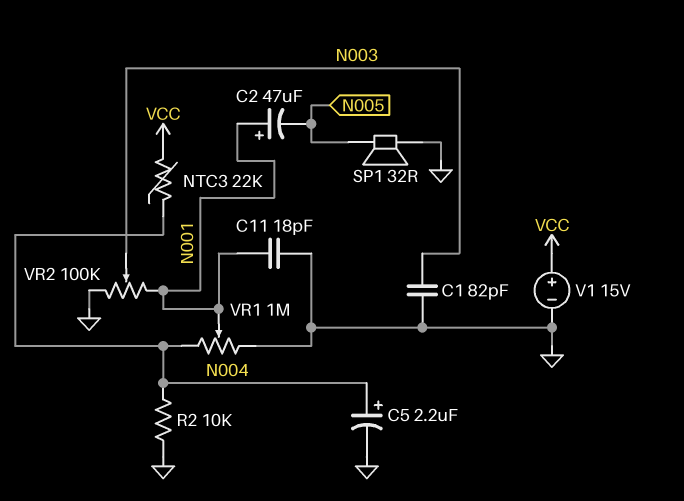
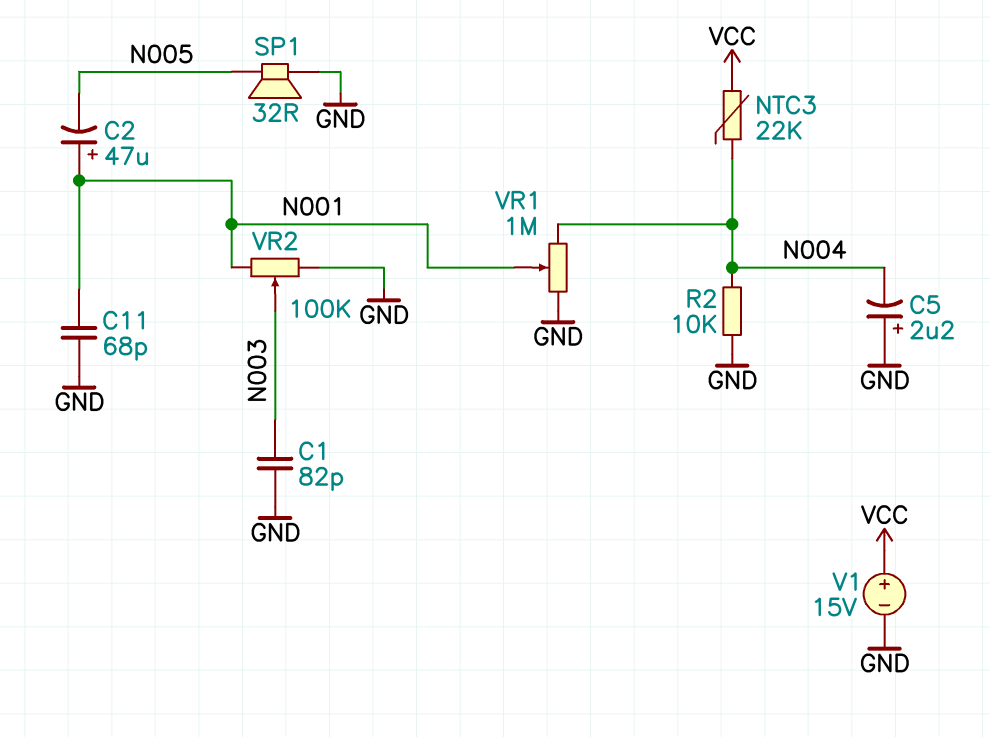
C5: 2.2uF (plus N004, minus GND) -> 2.2uF (plus GND, minus N004)
C11: 18pF (GND, N001) -> 68pF (GND, N001)

